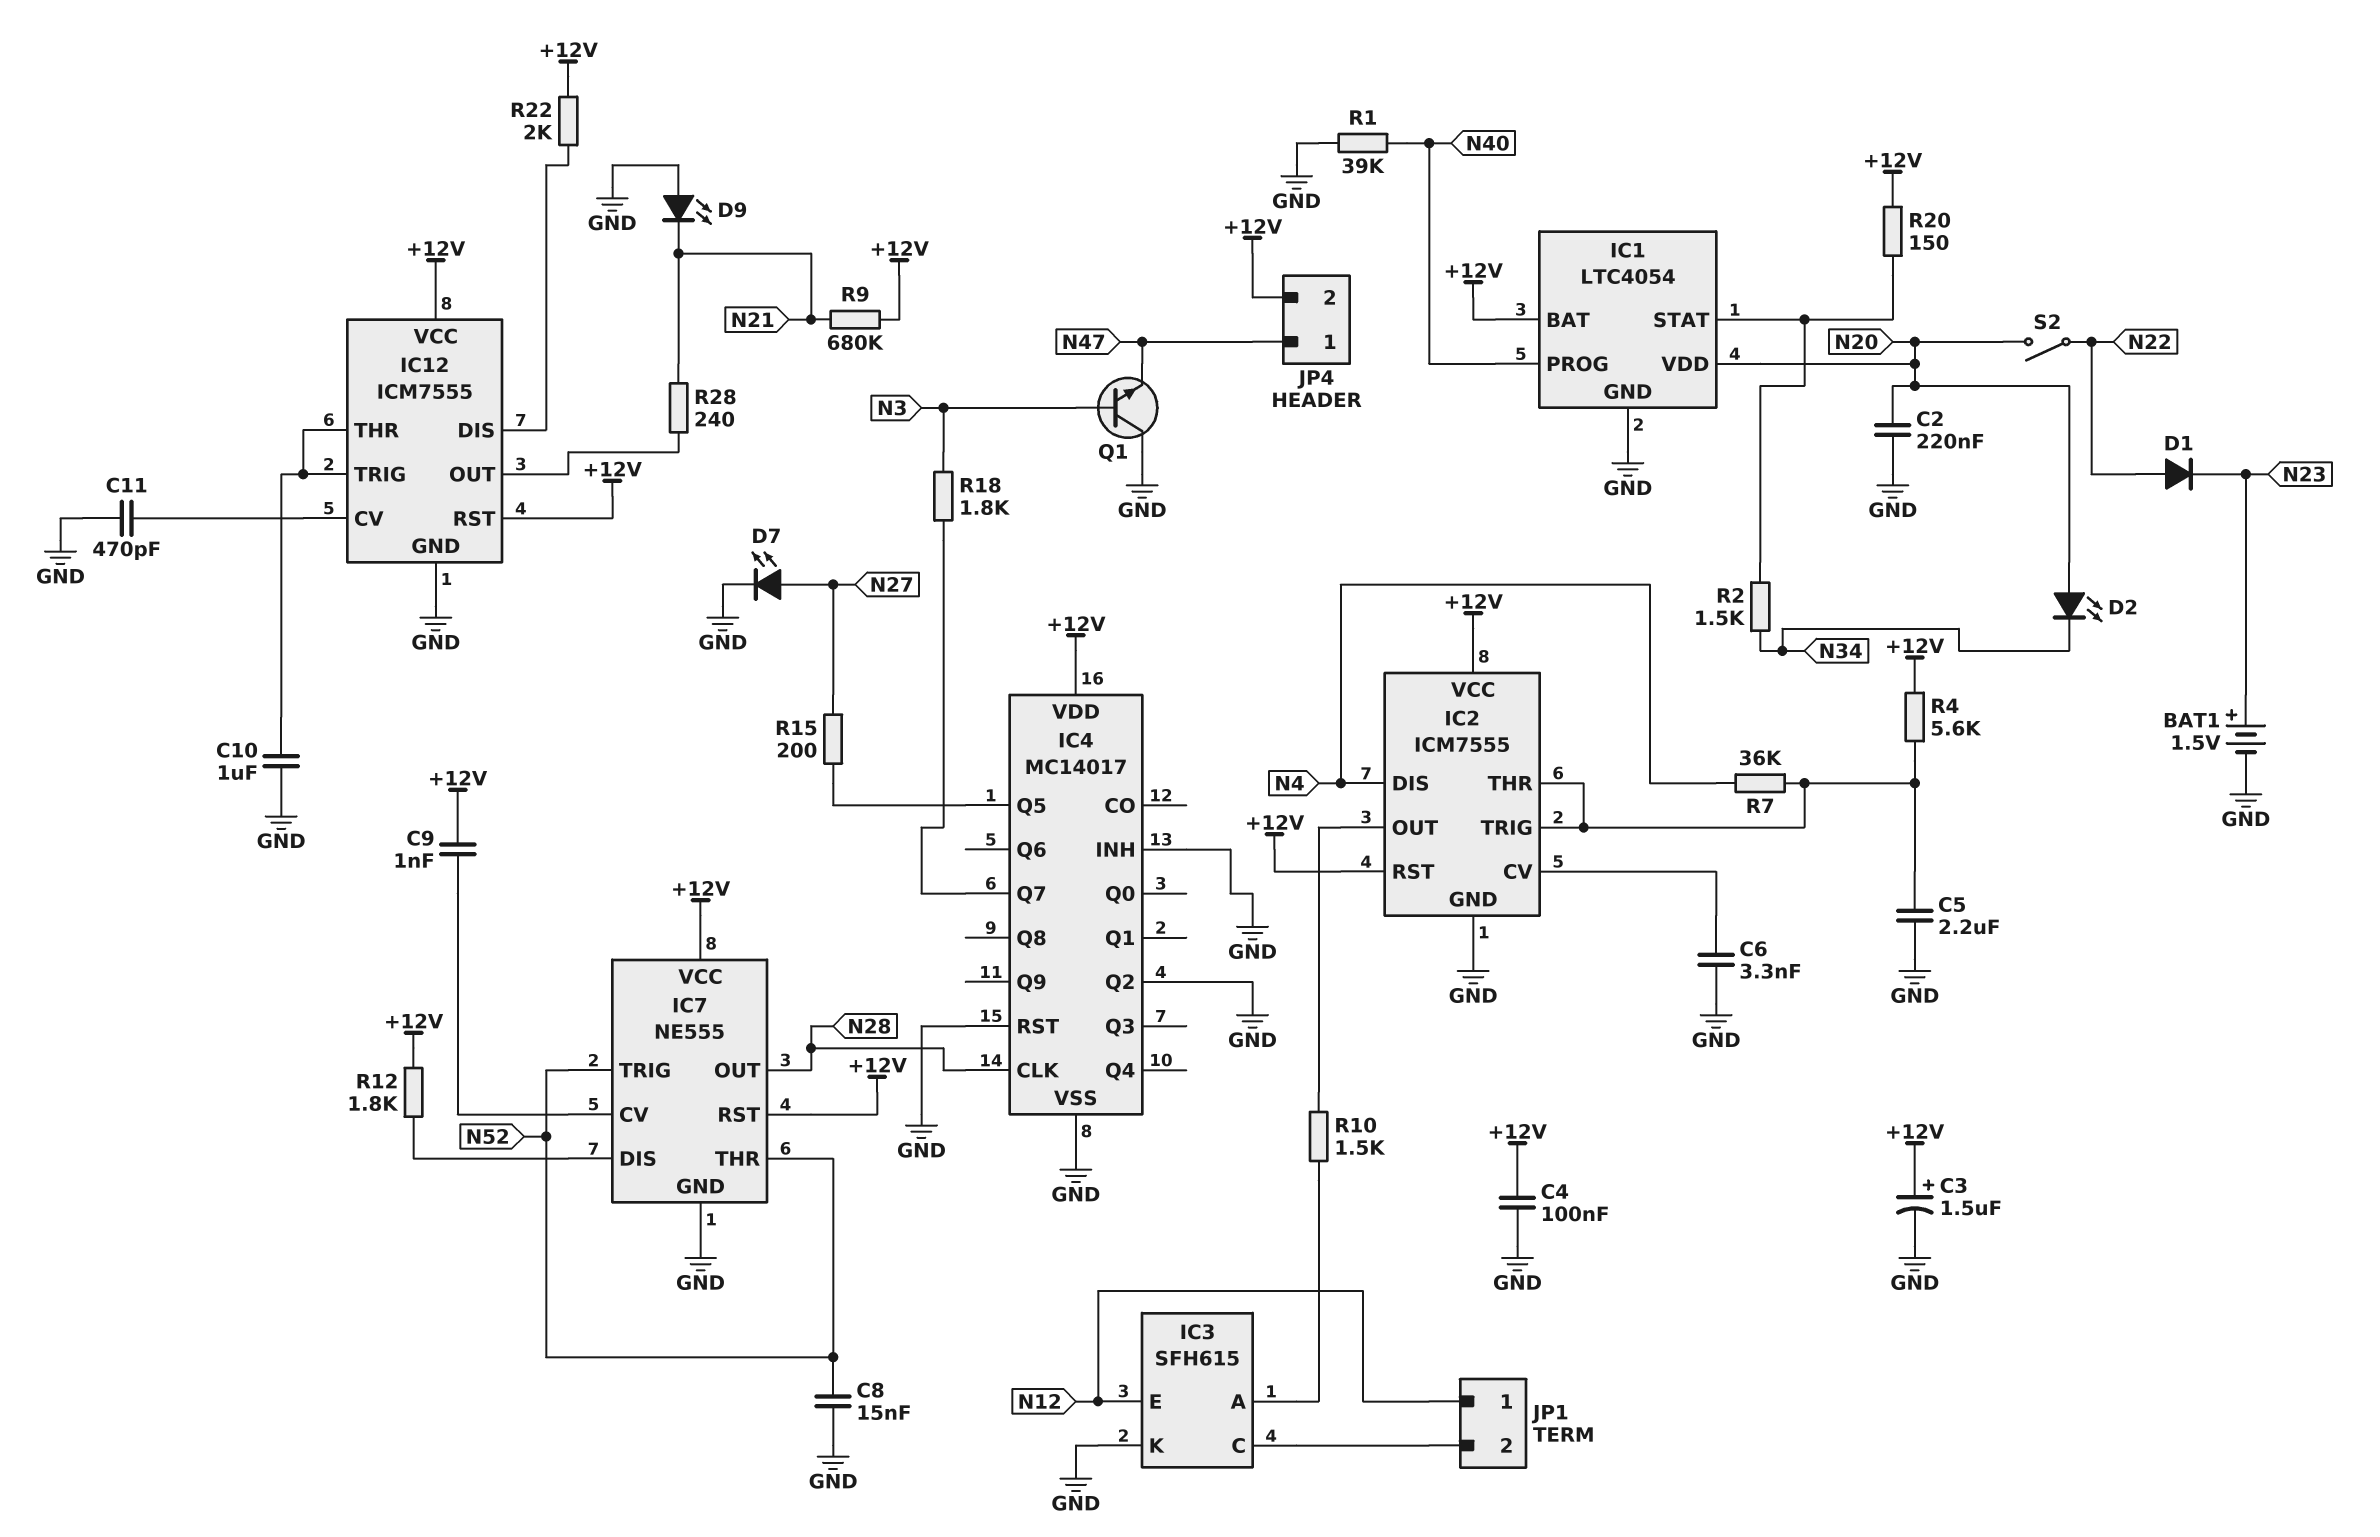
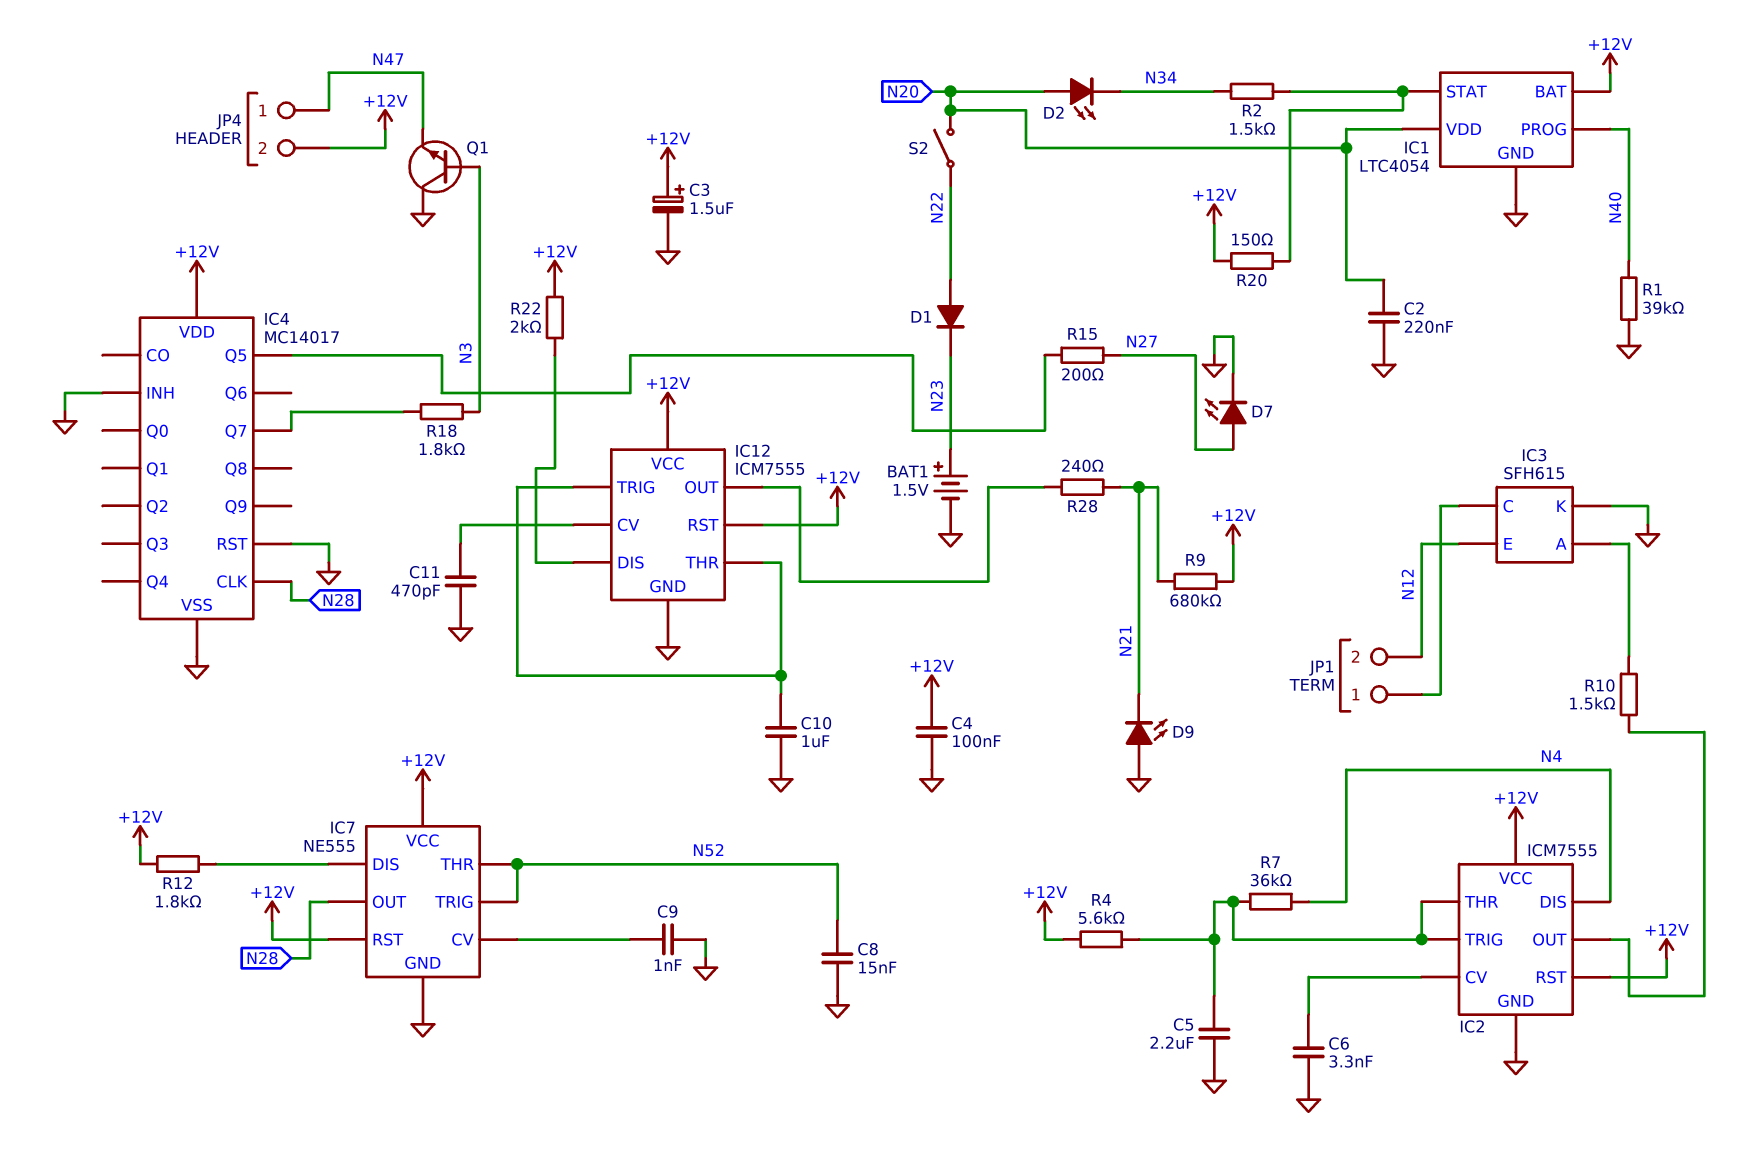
C9: 1nF (+12V, IC7/CV) -> 1nF (GND, IC7/CV)
IC4 pin Q2: GND -> none
JP1 pin 1: N12 -> IC3/C
JP1 pin 2: IC3/C -> N12

